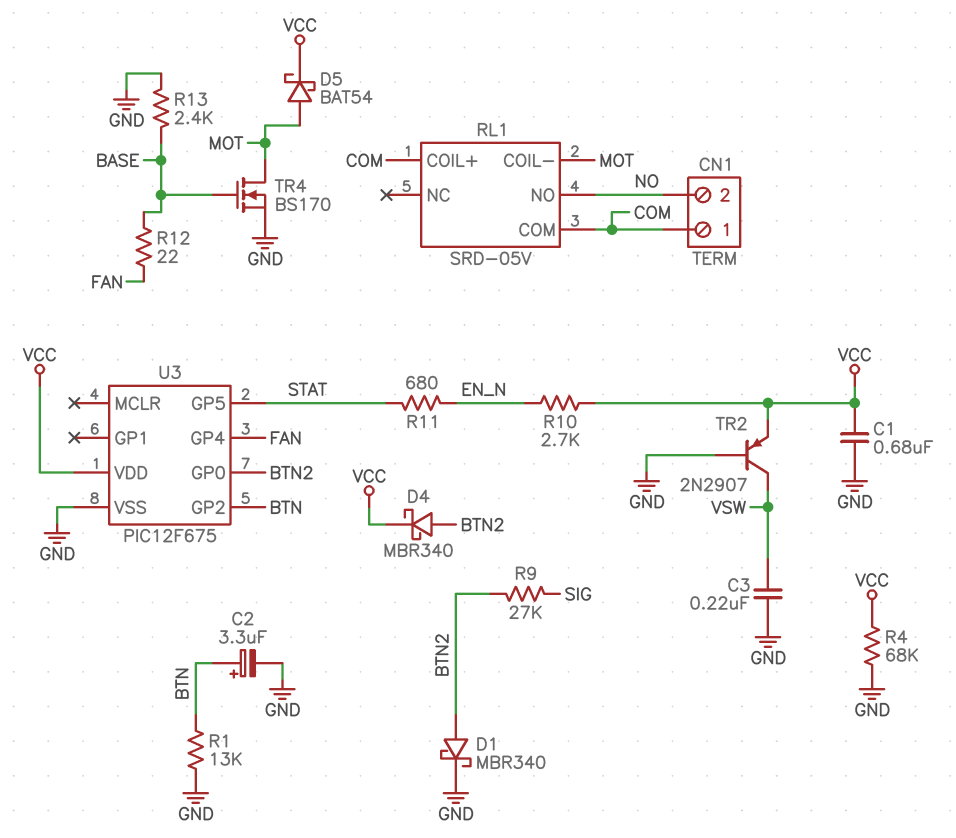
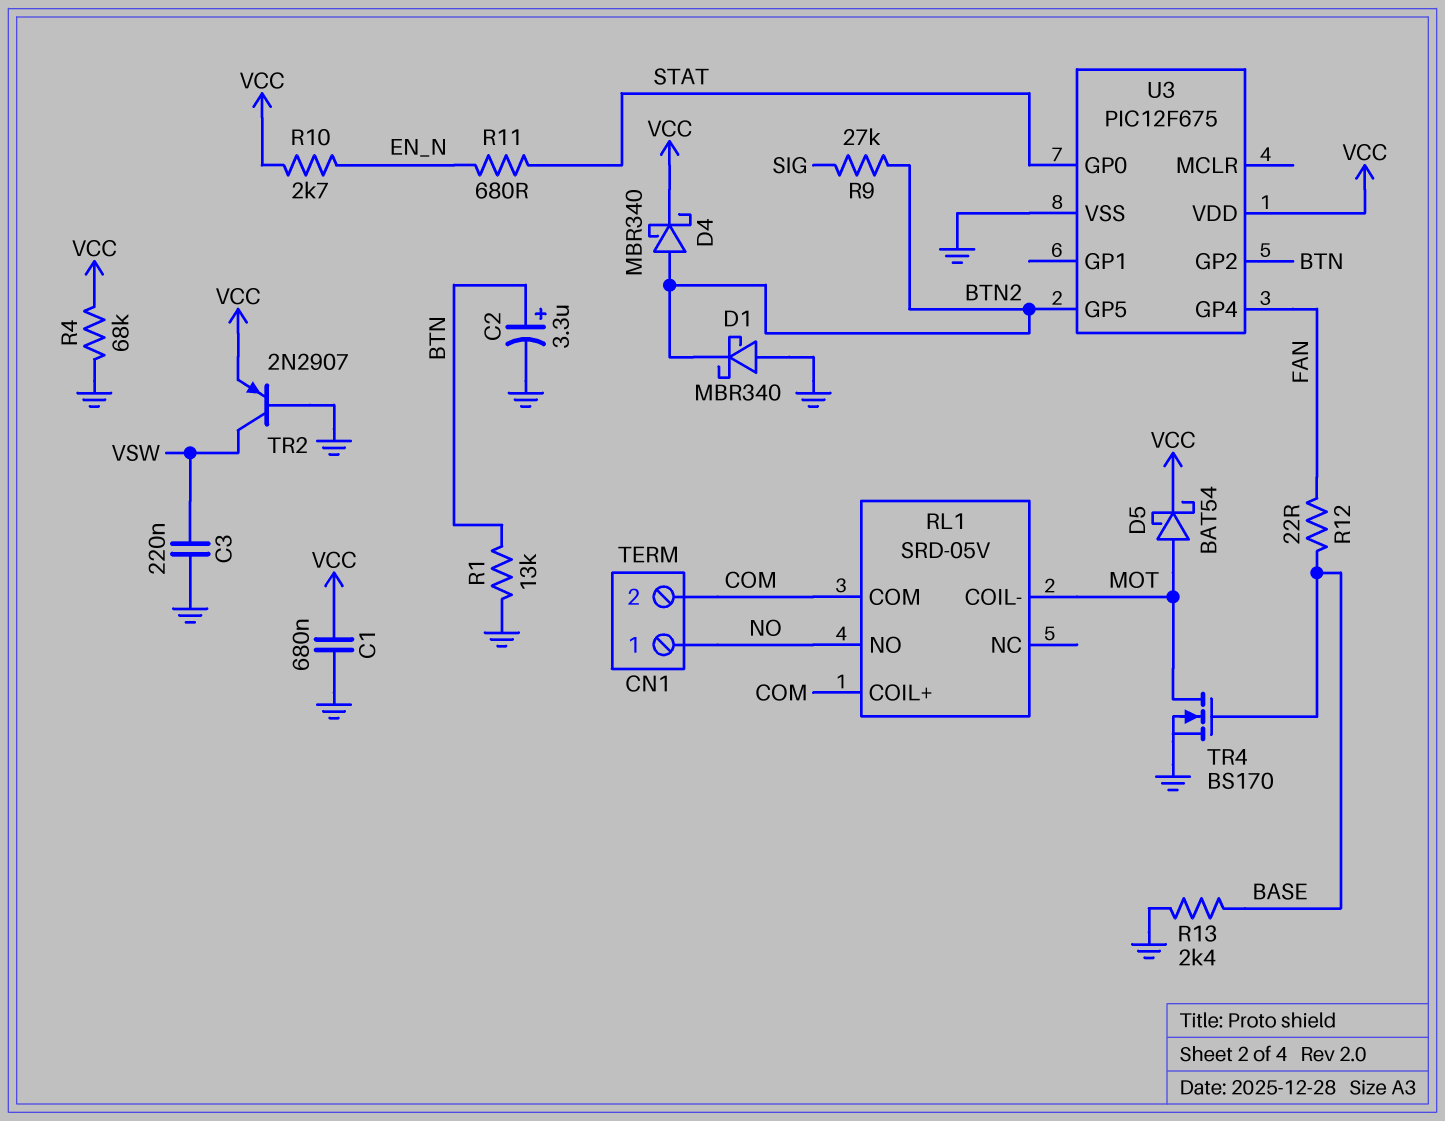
CN1 pin 1: COM -> NO
CN1 pin 2: NO -> COM
D1: schottky MBR340 (A BTN2, K GND) -> schottky MBR340 (A GND, K BTN2)
U3 pin GP0: BTN2 -> STAT
U3 pin GP5: STAT -> BTN2

